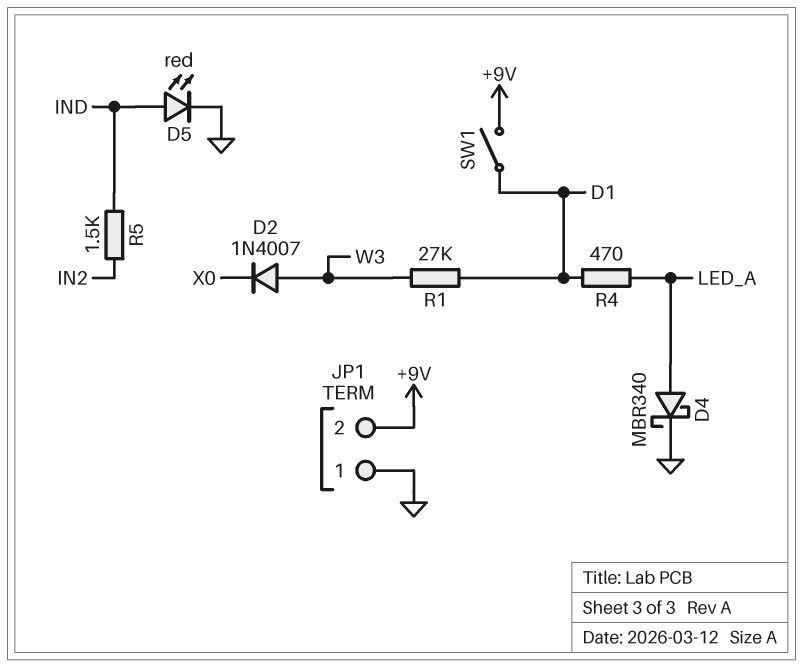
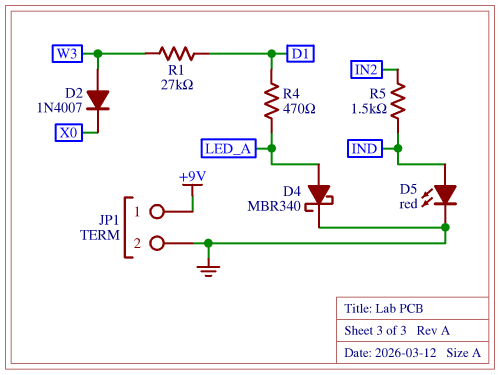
JP1 pin 1: GND -> +9V
JP1 pin 2: +9V -> GND
SW1: switch (+9V, D1) -> none

